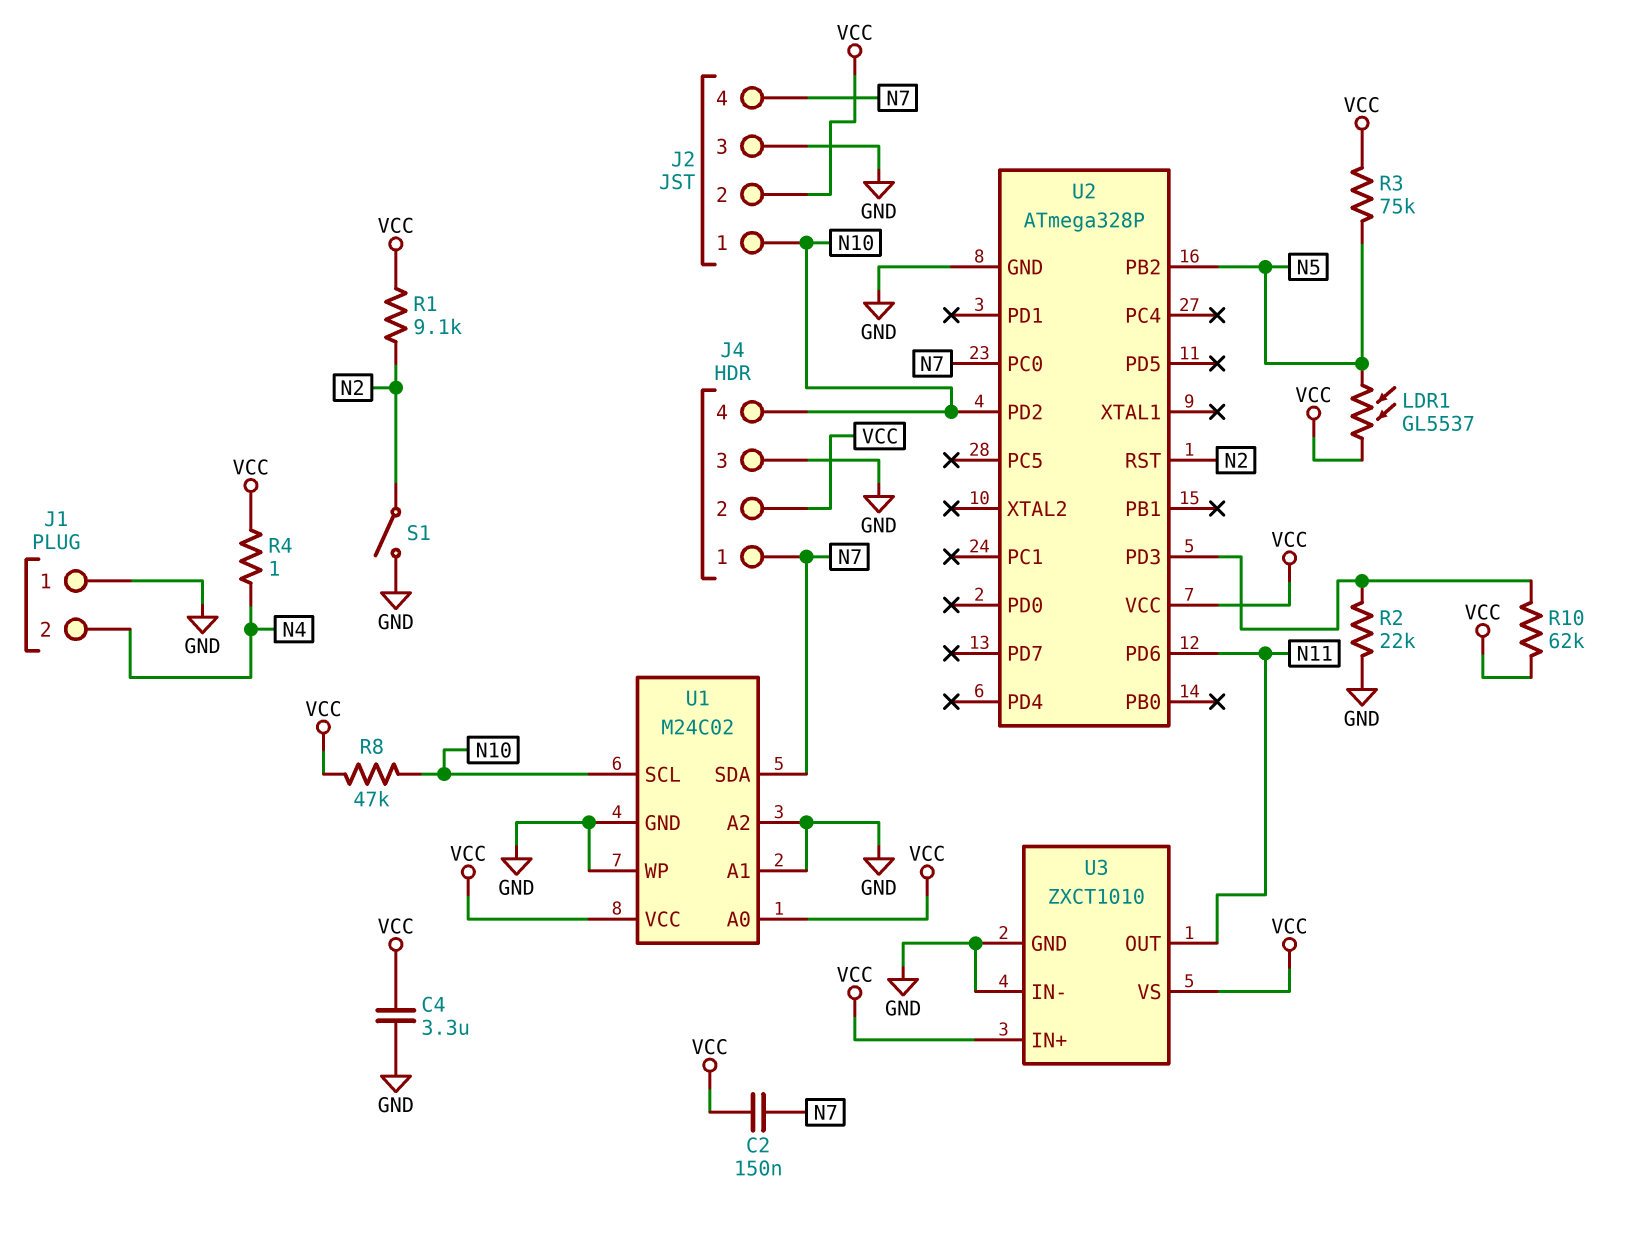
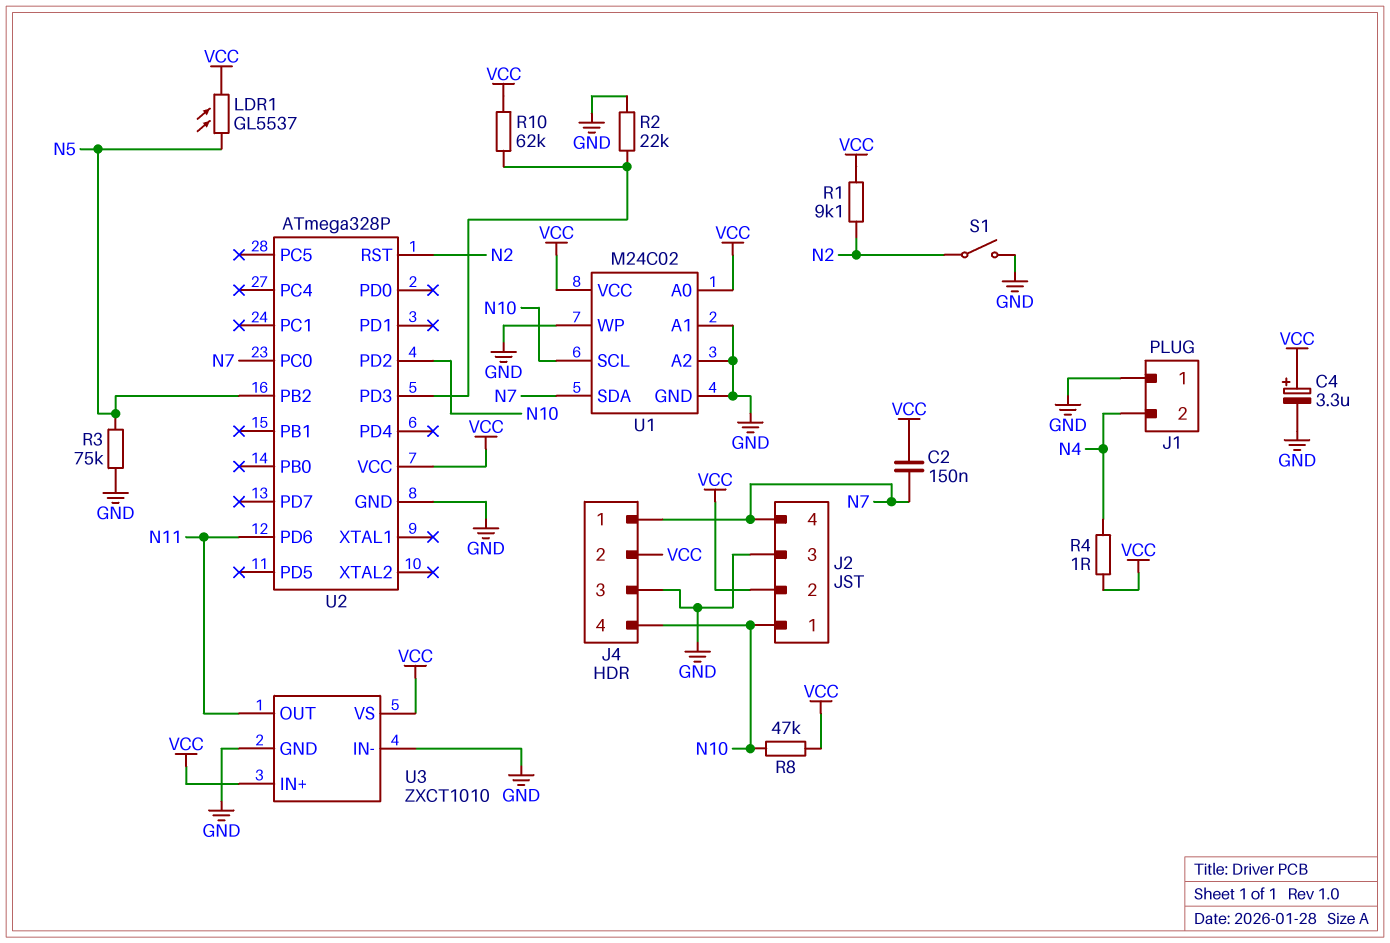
C4: 3.3uF (GND, VCC) -> 3.3uF (plus VCC, minus GND)
R3: 75k (N5, VCC) -> 75k (GND, N5)

